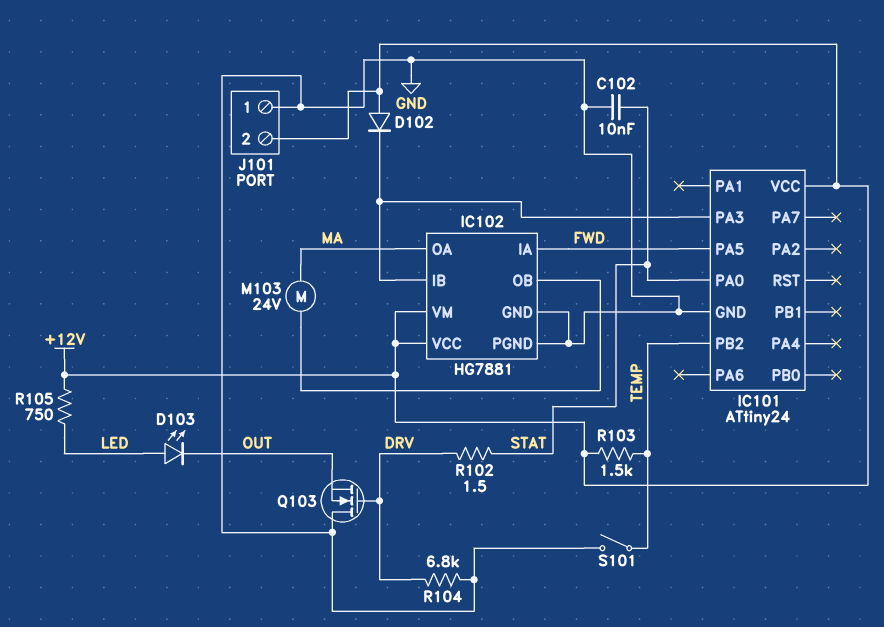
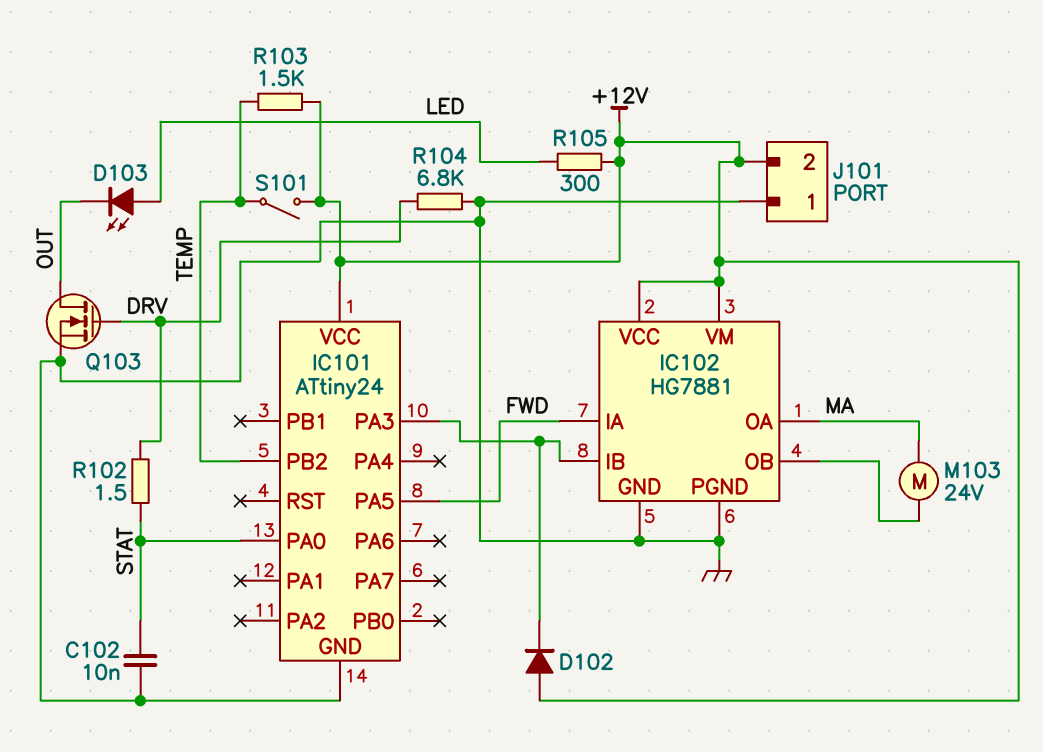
Q103: NMOS (G DRV, D GND, S OUT) -> NMOS (G DRV, D OUT, S GND)
R105: 750 (+12V, LED) -> 300 (+12V, LED)
S101: switch (GND, TEMP) -> switch (+12V, TEMP)

